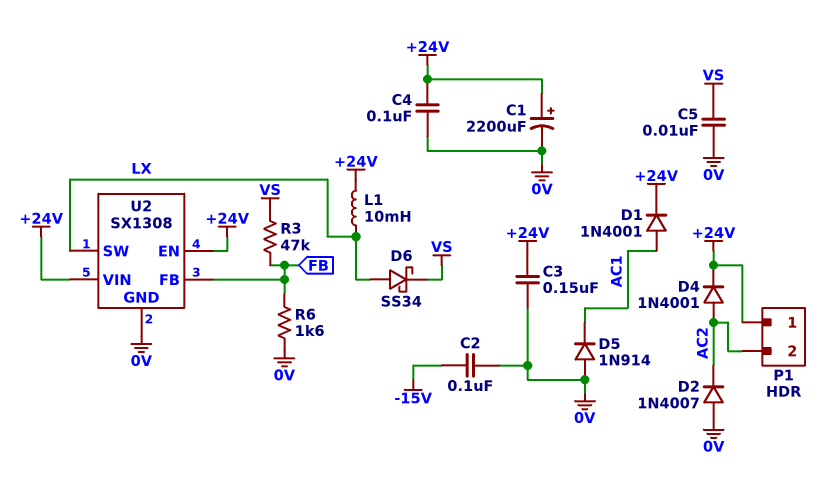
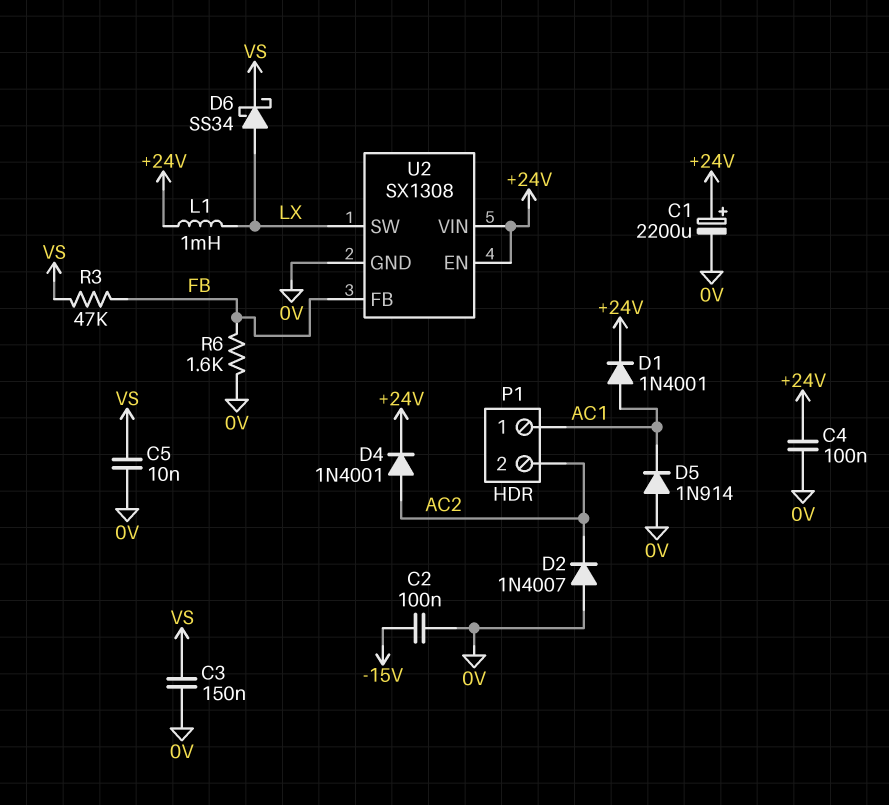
C3: 150nF (+24V, 0V) -> 150nF (0V, VS)
L1: 10mH (+24V, LX) -> 1mH (+24V, LX)
P1 pin 1: +24V -> AC1

